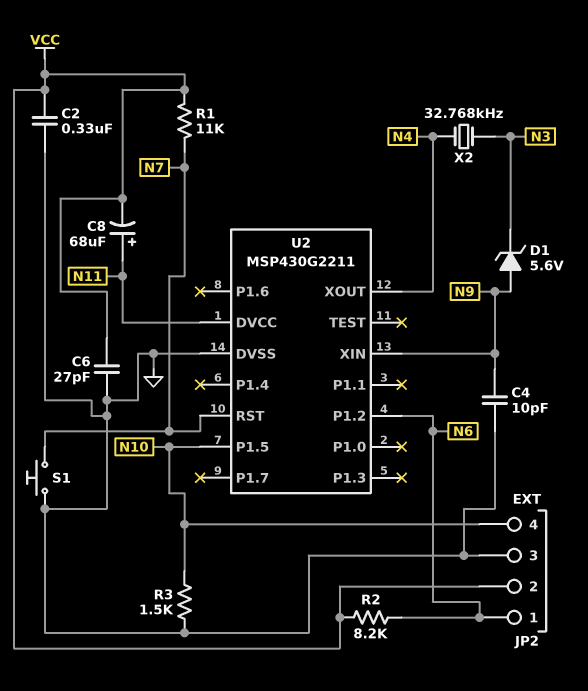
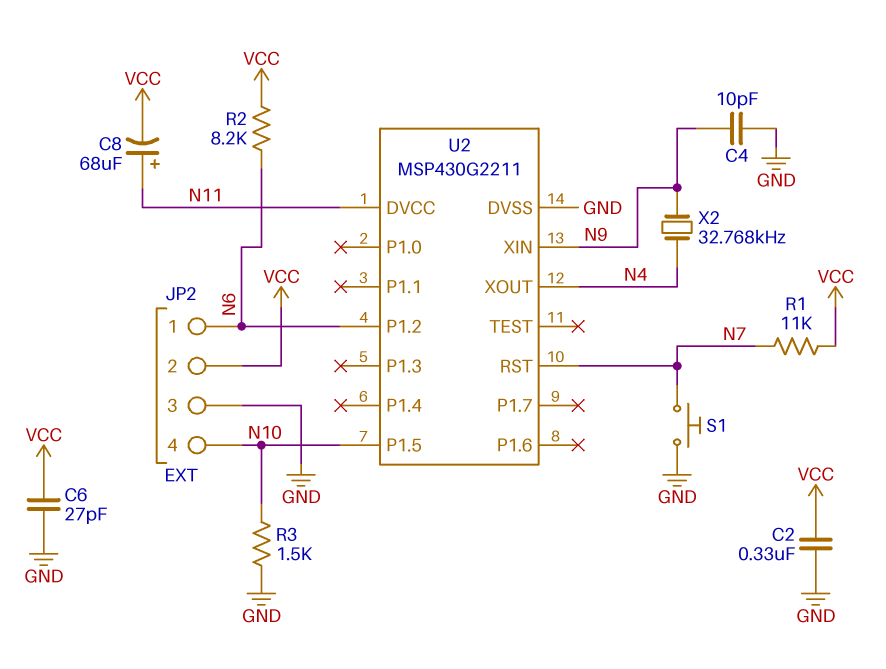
D1: zener 5.6V (A N9, K N3) -> none
X2: 32.768kHz (N3, N4) -> 32.768kHz (N4, N9)

